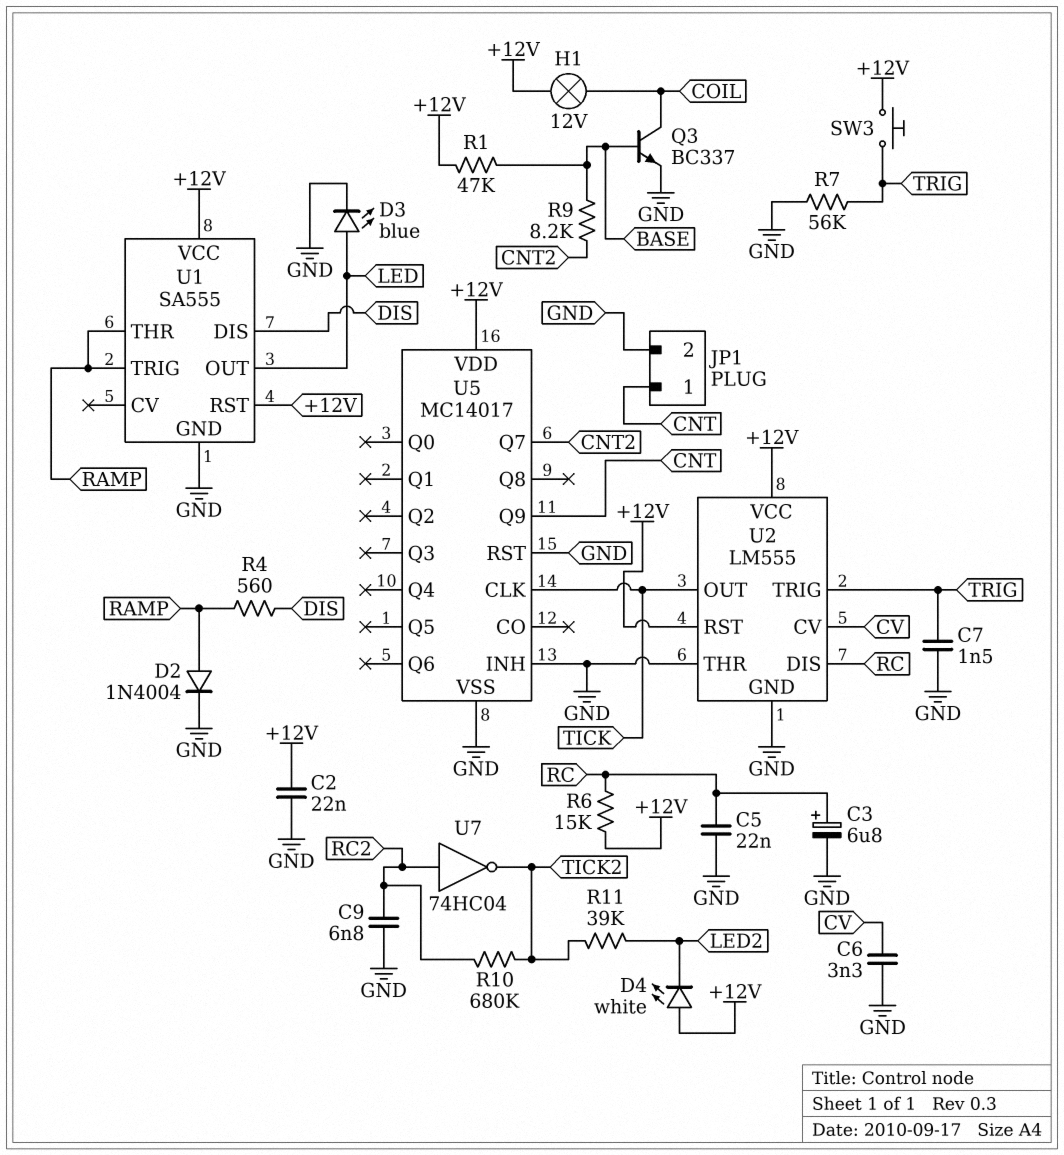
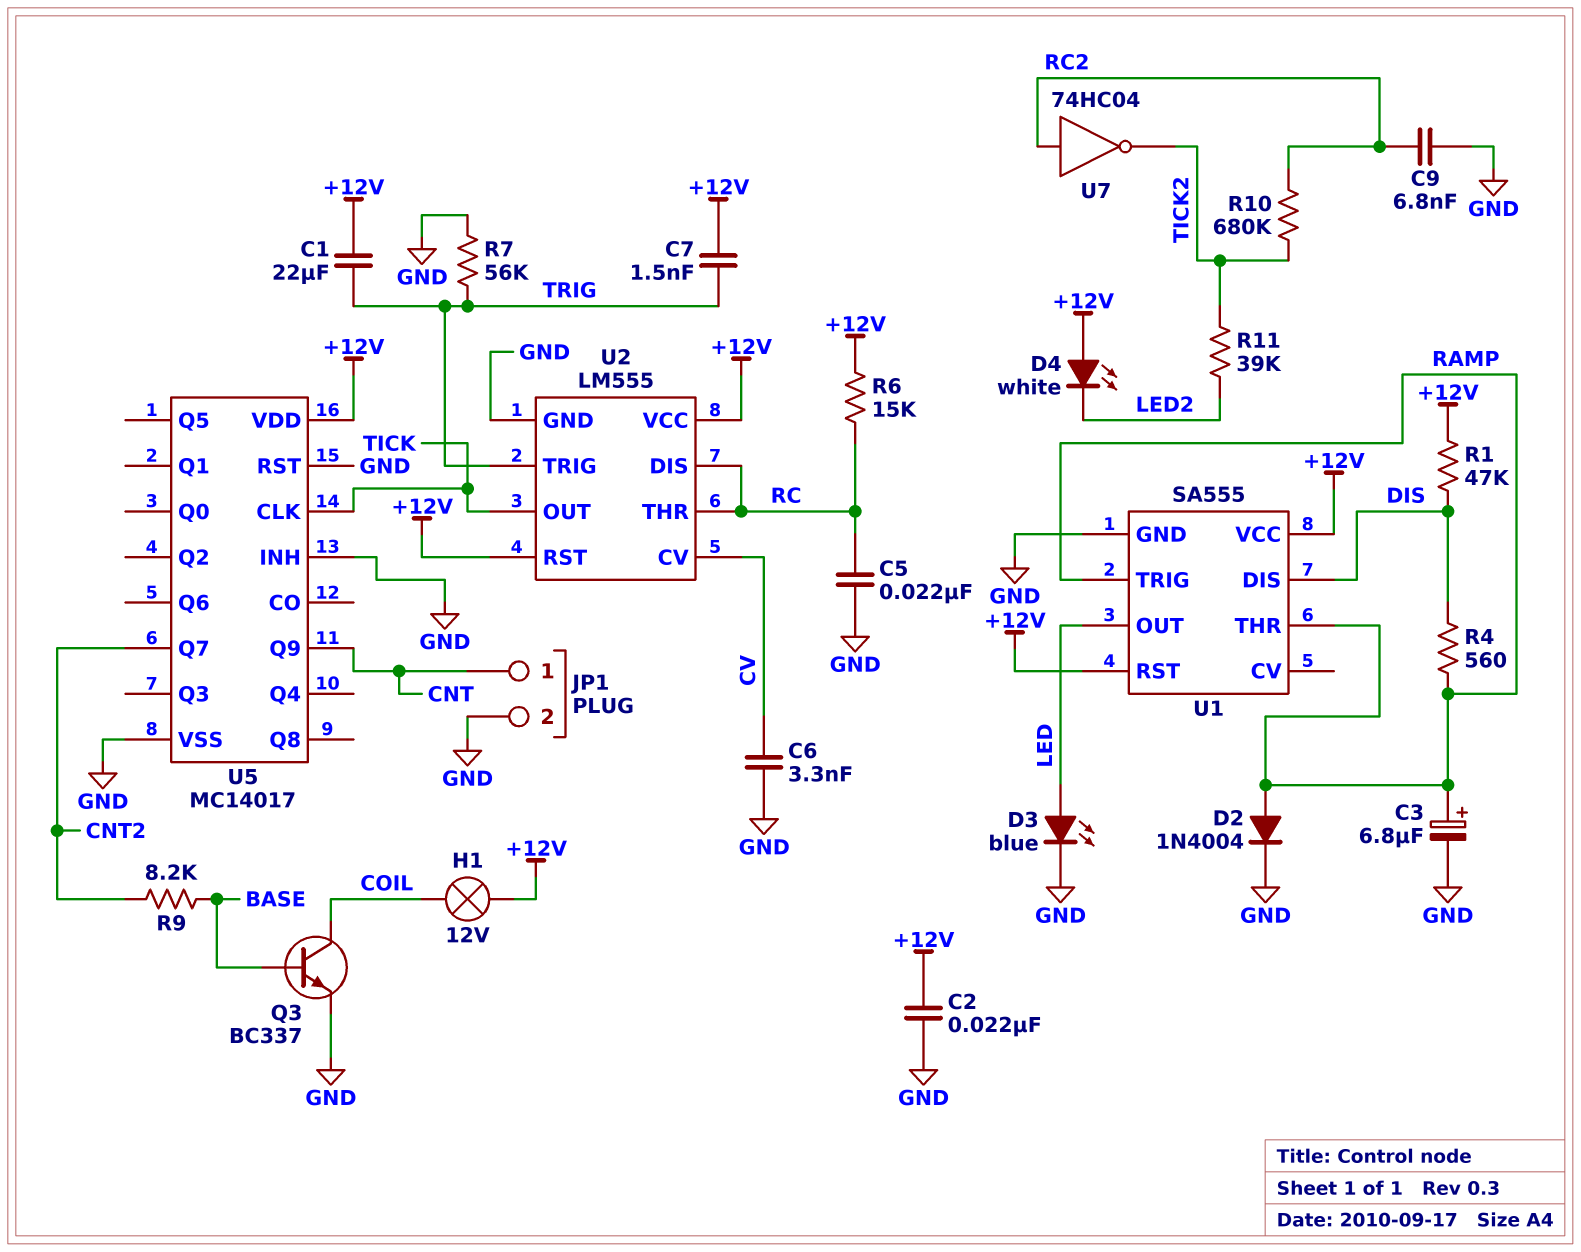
C1: none -> 22uF (+12V, TRIG)
C3: 6.8uF (plus RC, minus GND) -> 6.8uF (plus RAMP, minus GND)
C7: 1.5nF (GND, TRIG) -> 1.5nF (+12V, TRIG)
R1: 47k (+12V, BASE) -> 47k (+12V, DIS)
SW3: button (+12V, TRIG) -> none
U2 pin THR: GND -> RC

